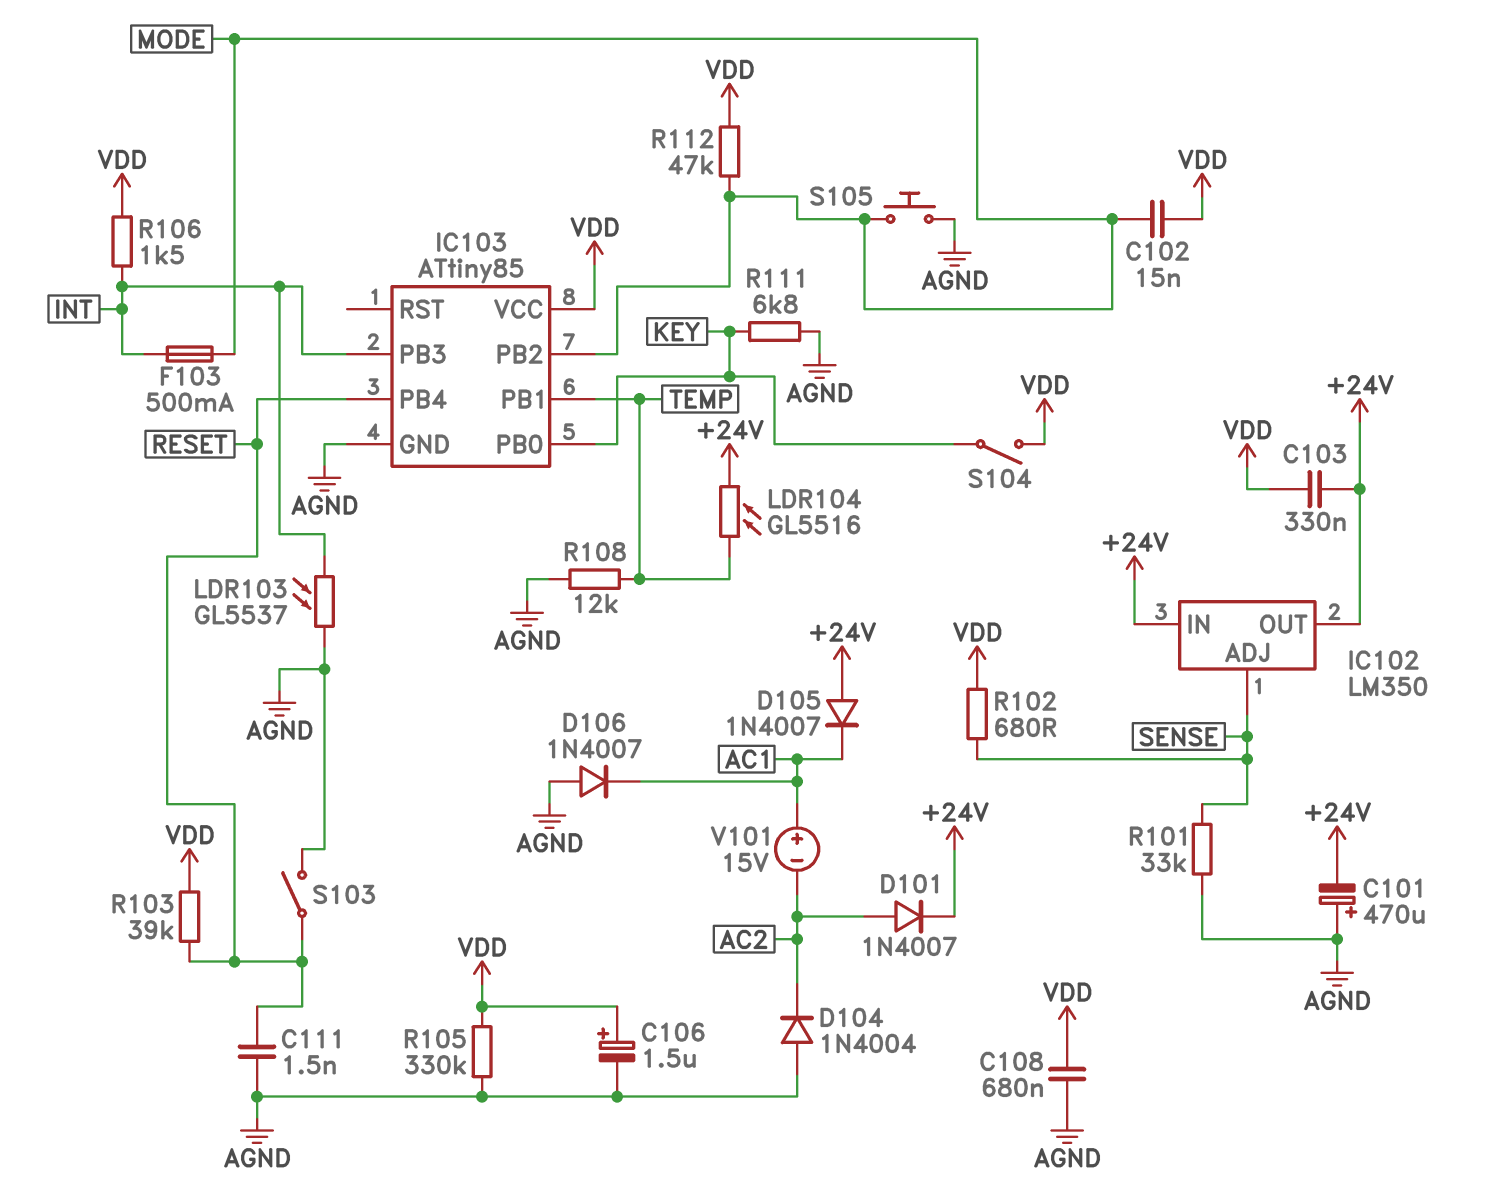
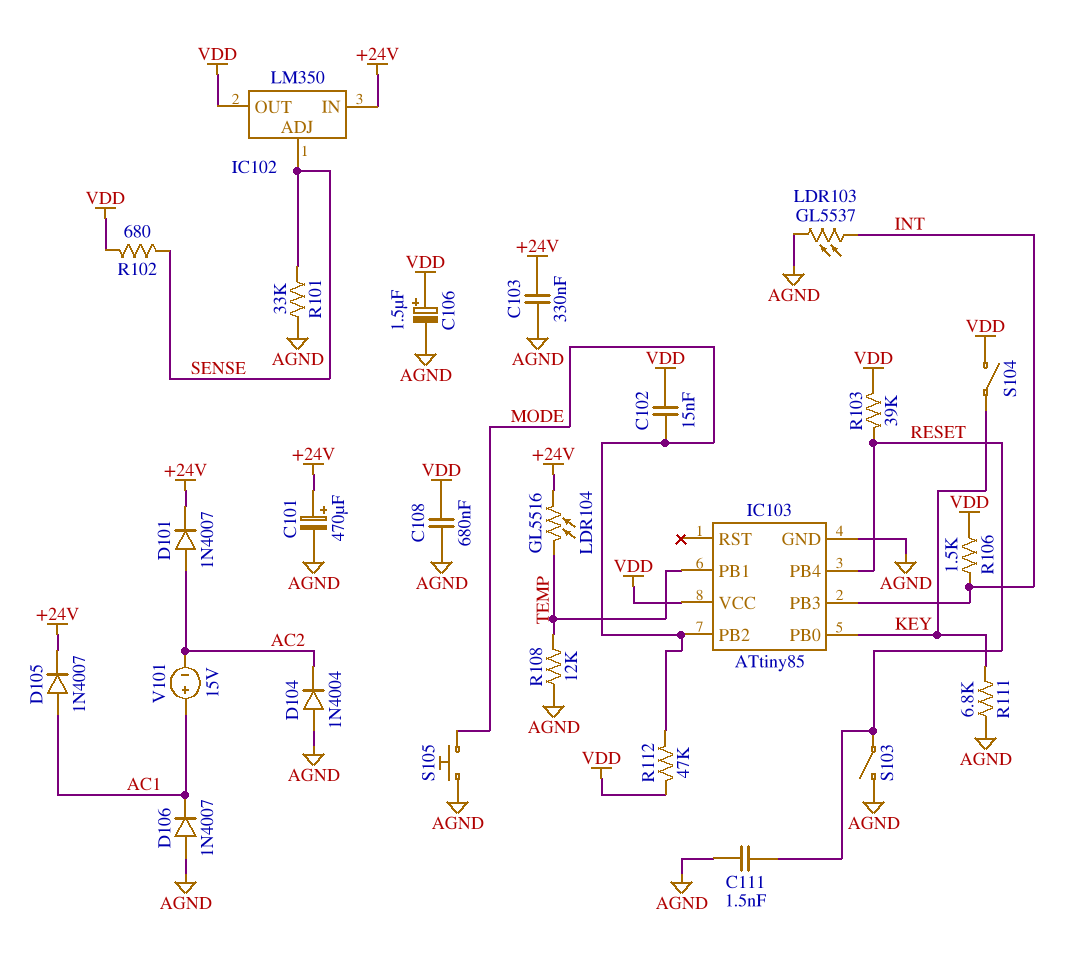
C101: 470uF (plus AGND, minus +24V) -> 470uF (plus +24V, minus AGND)
C103: 330nF (+24V, VDD) -> 330nF (+24V, AGND)
D105: diode 1N4007 (A +24V, K AC1) -> diode 1N4007 (A AC1, K +24V)
F103: 500mA (INT, MODE) -> none
IC102 pin OUT: +24V -> VDD
R105: 330k (AGND, VDD) -> none

